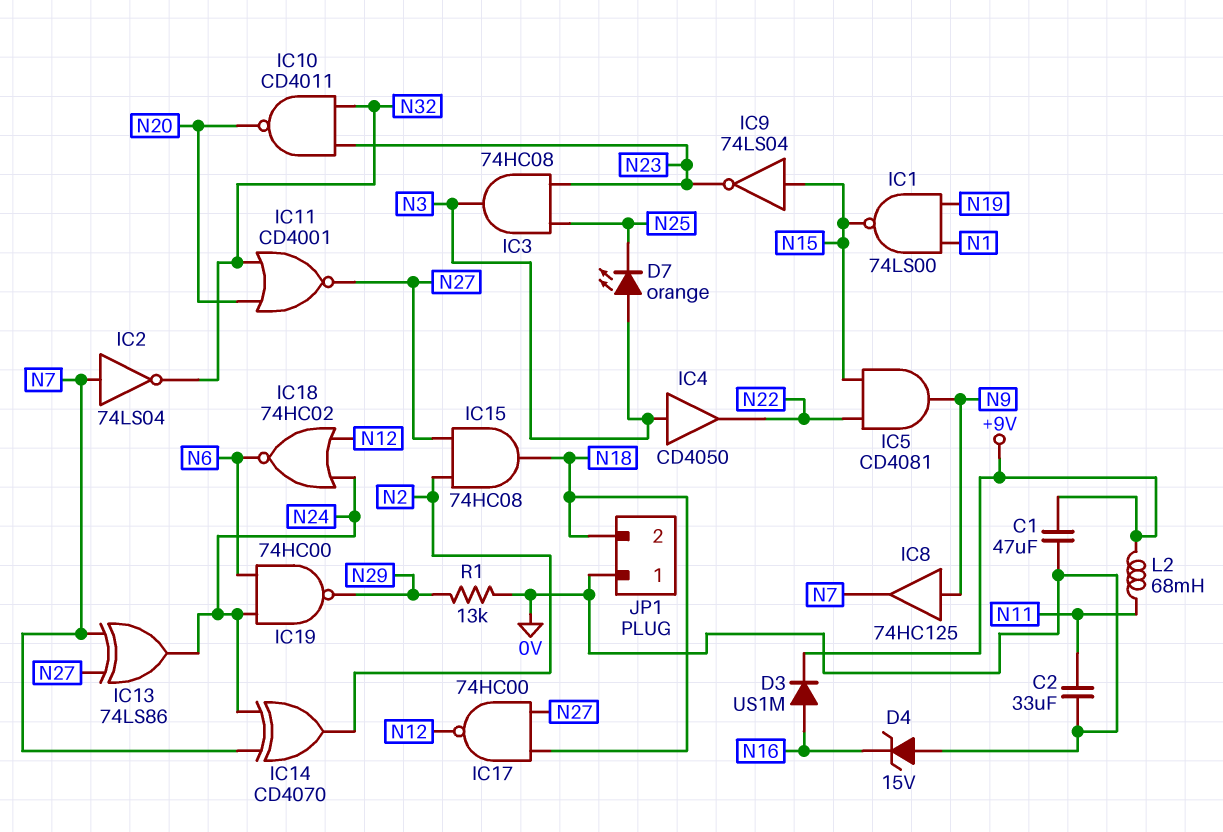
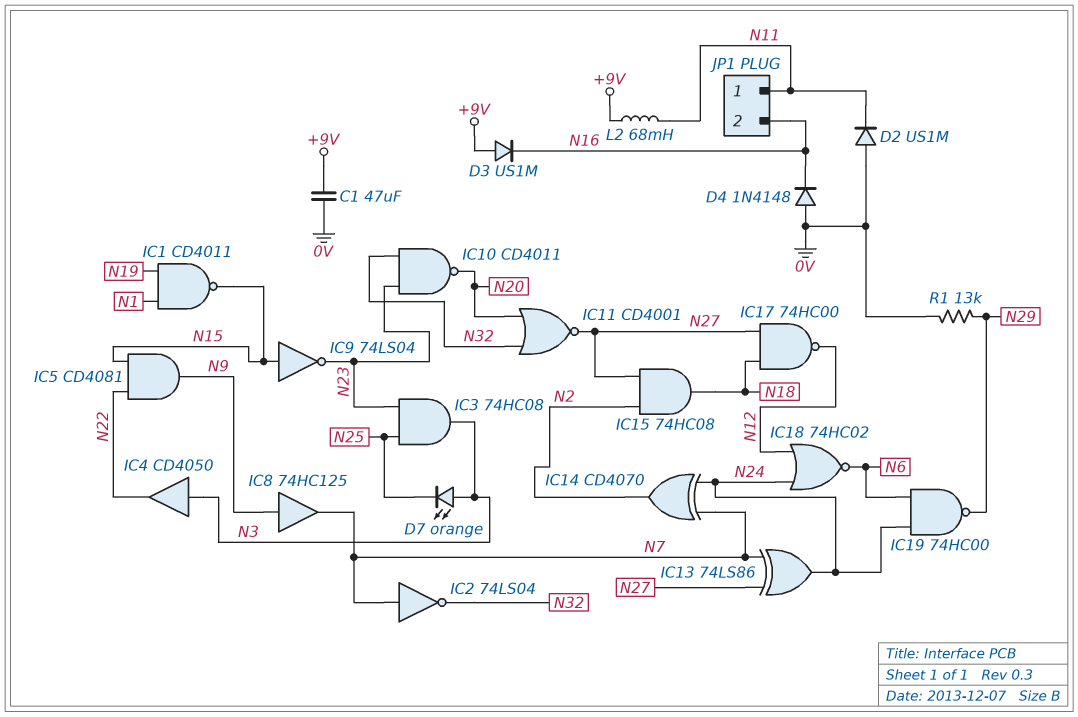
C2: 33uF (0V, N11) -> none
D2: none -> diode US1M (A 0V, K N11)
D3: diode US1M (A N16, K +9V) -> diode US1M (A +9V, K N16)
D4: zener 15V (A 0V, K N16) -> diode 1N4148 (A 0V, K N16)
IC1: NAND 74LS00 (in N1, in N19, out N15) -> NAND CD4011 (in N1, in N19, out N15)
JP1 pin 1: 0V -> N11
JP1 pin 2: N18 -> N16

